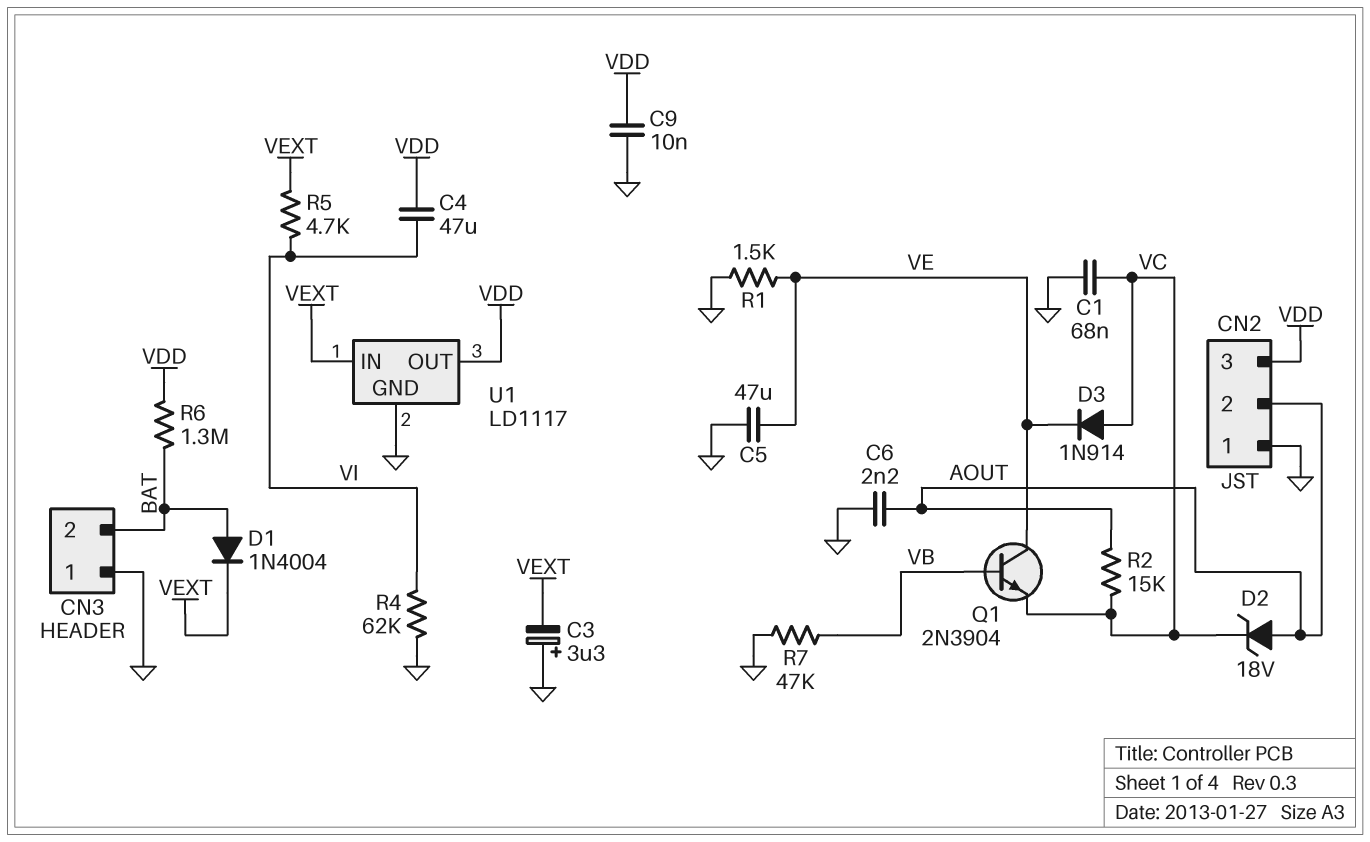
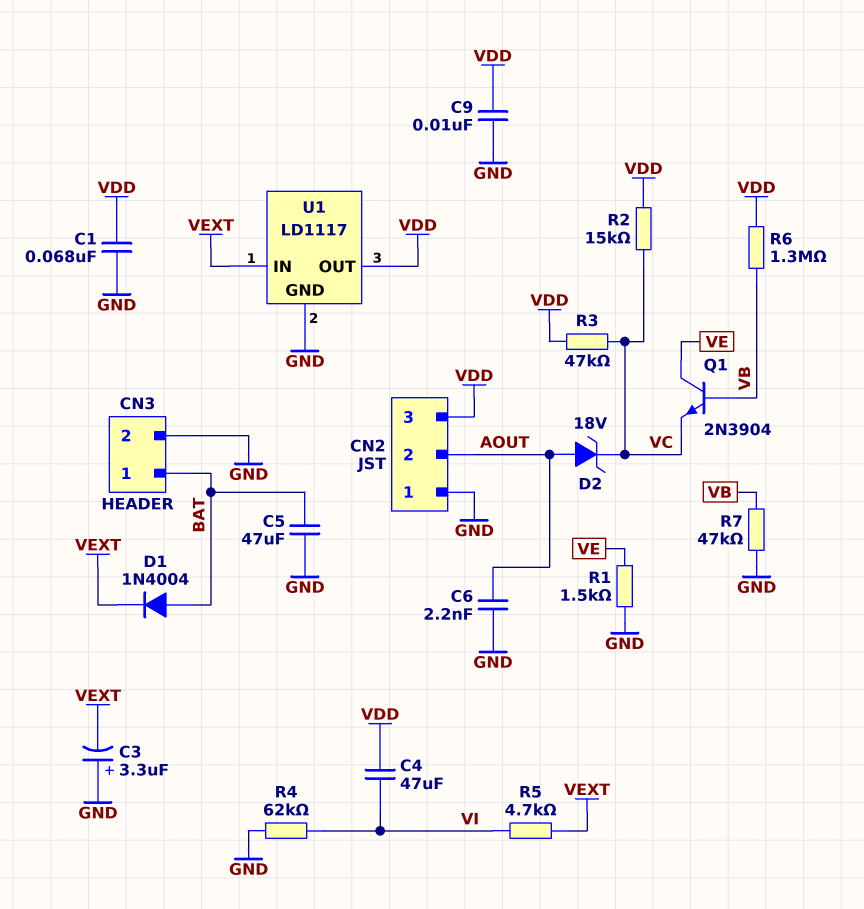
C1: 68nF (GND, VC) -> 68nF (GND, VDD)
C5: 47uF (GND, VE) -> 47uF (BAT, GND)
CN3 pin 1: GND -> BAT
CN3 pin 2: BAT -> GND
D3: diode 1N914 (A VC, K VE) -> none
R2: 15k (AOUT, VC) -> 15k (VC, VDD)
R3: none -> 47k (VC, VDD)
R6: 1.3M (BAT, VDD) -> 1.3M (VB, VDD)

